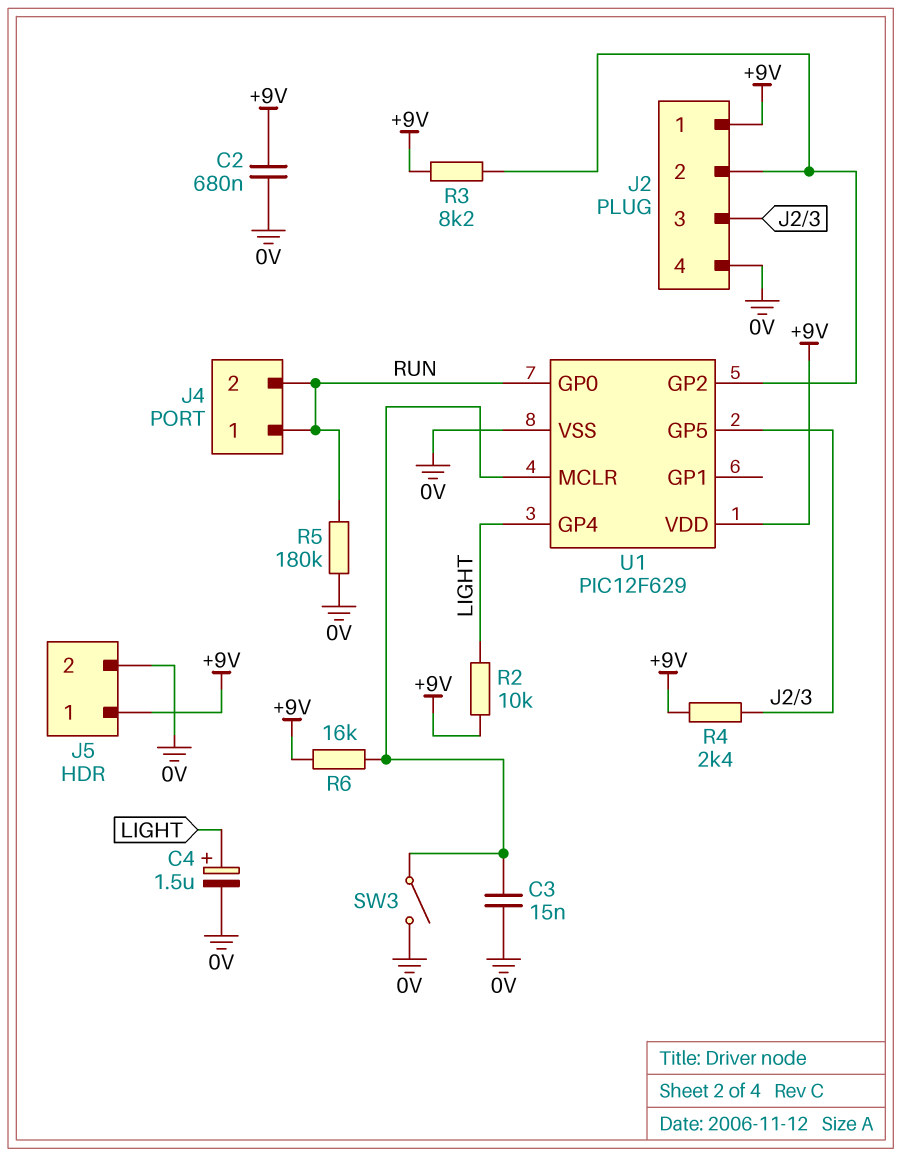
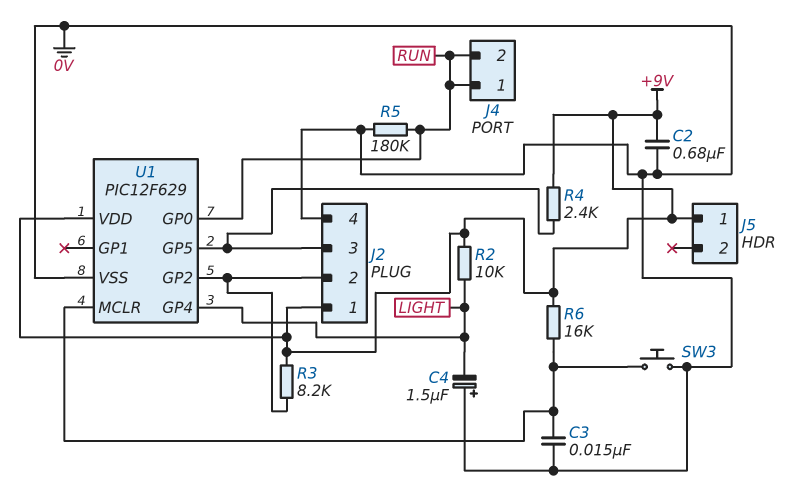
C4: 1.5uF (plus LIGHT, minus 0V) -> 1.5uF (plus 0V, minus LIGHT)
J5 pin 2: 0V -> none
SW3: switch (0V, U1/MCLR) -> button (0V, U1/MCLR)

